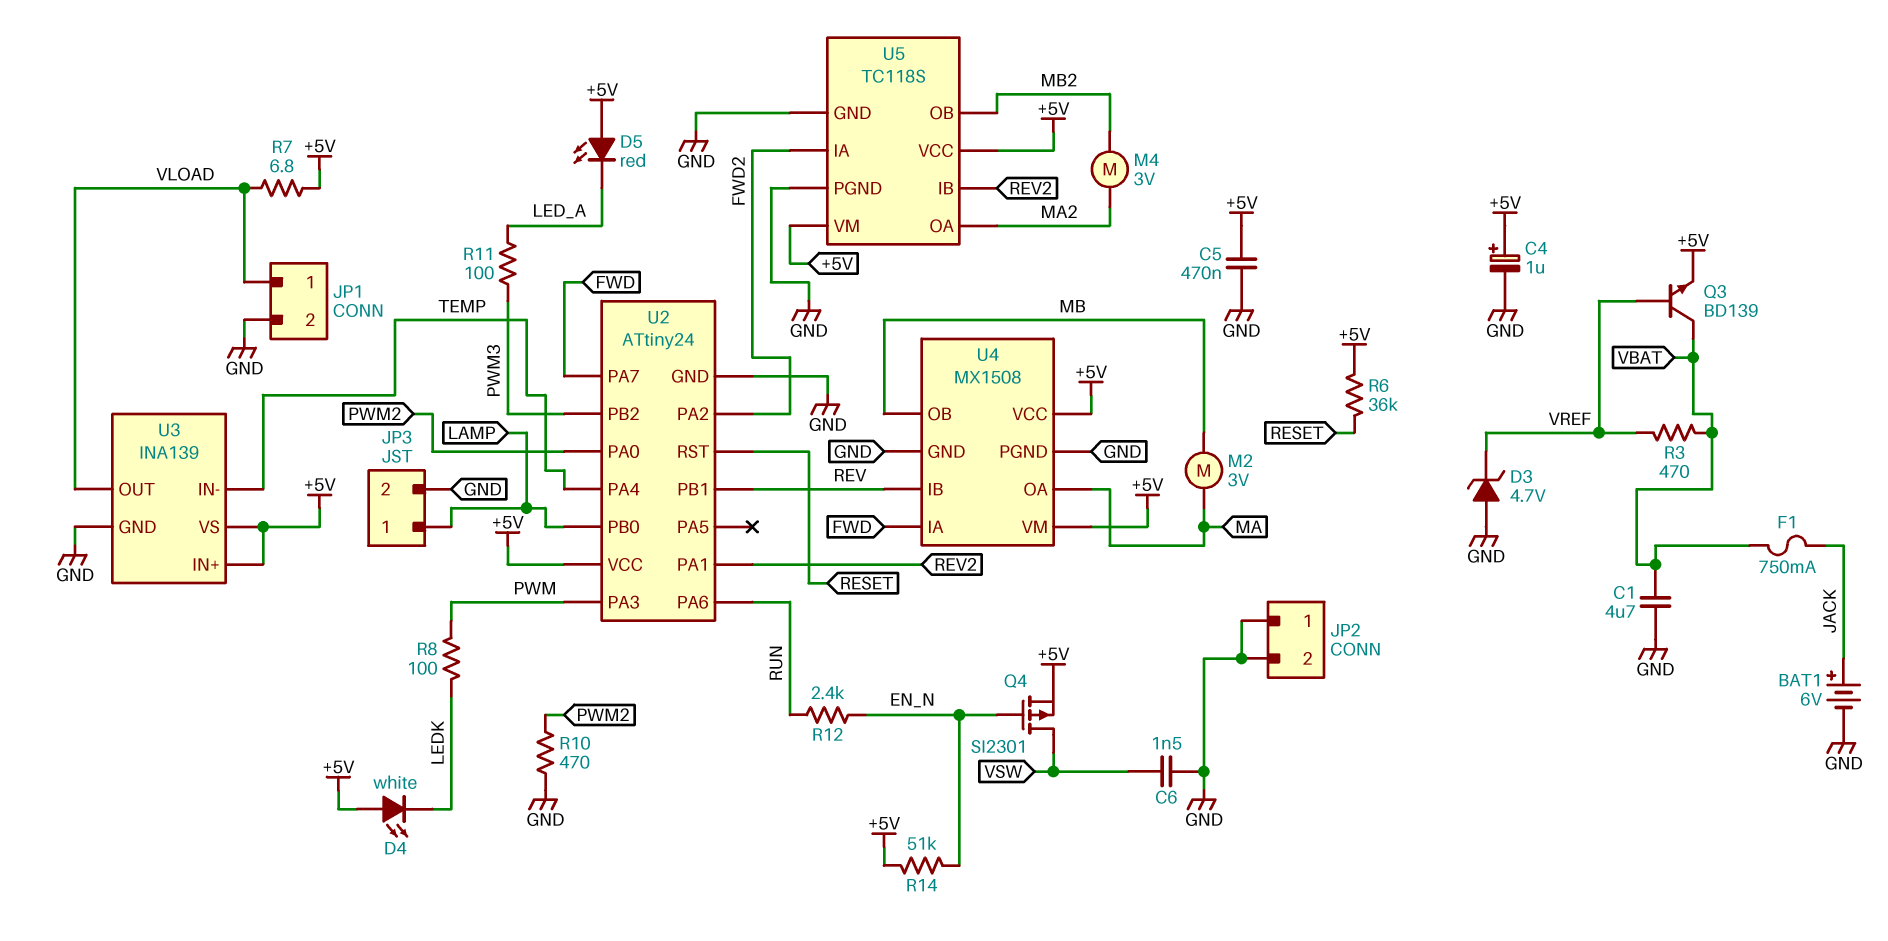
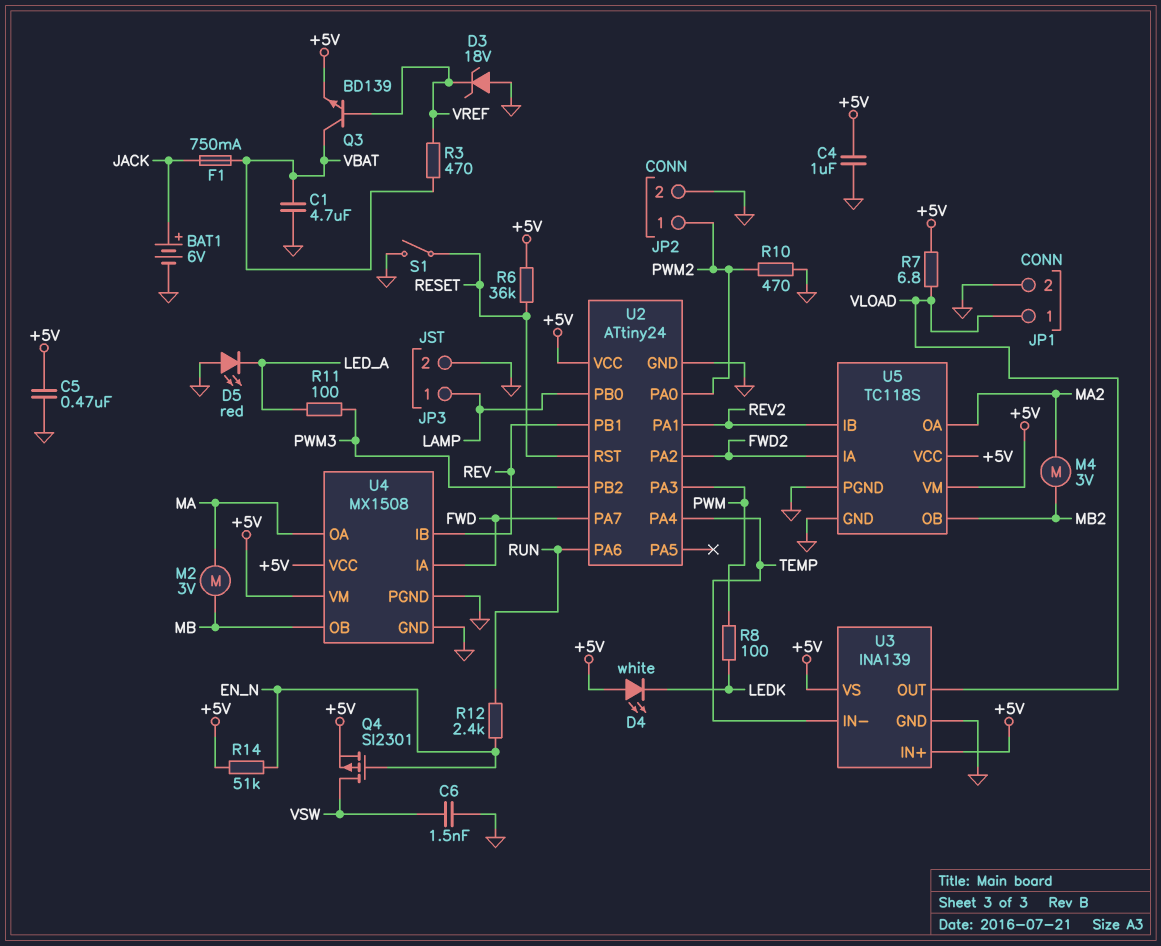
C4: 1uF (plus +5V, minus GND) -> 1uF (+5V, GND)
D3: zener 4.7V (A GND, K VREF) -> zener 18V (A GND, K VREF)
D5: LED red (A +5V, K LED_A) -> LED red (A GND, K LED_A)
JP2 pin 1: GND -> PWM2
S1: none -> switch (GND, RESET)

